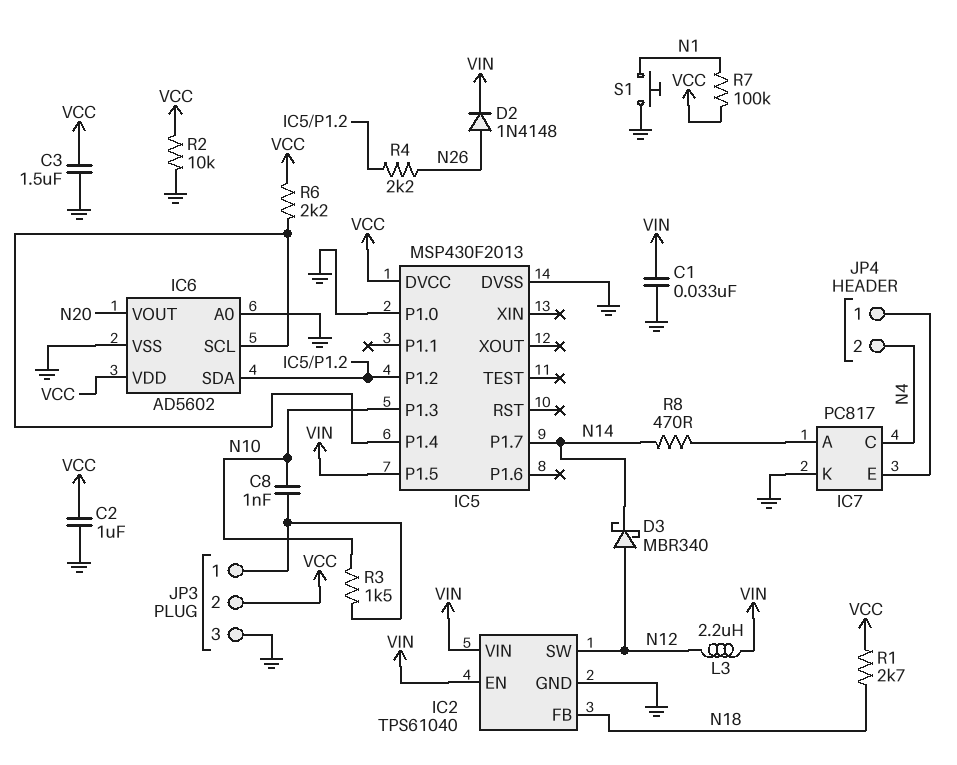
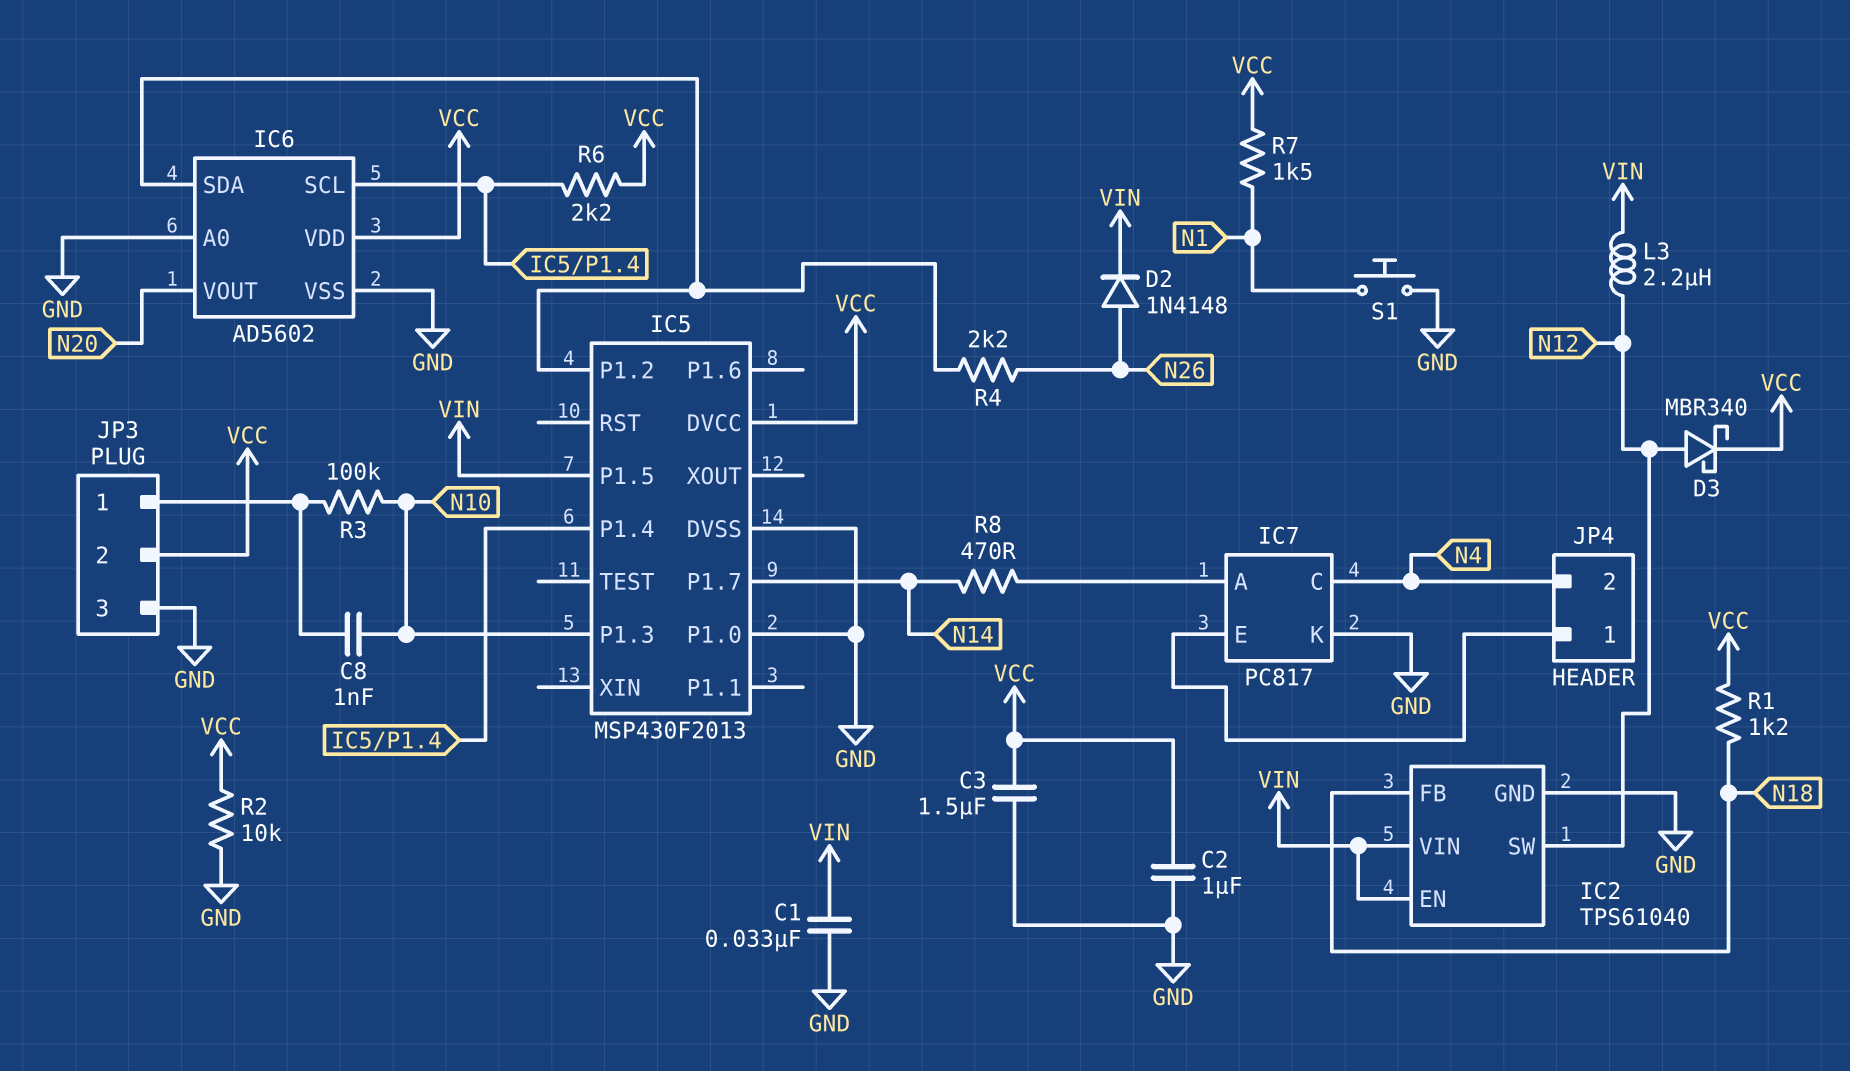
D3: schottky MBR340 (A N12, K N14) -> schottky MBR340 (A N12, K VCC)
R1: 2.7k (N18, VCC) -> 1.2k (N18, VCC)
R3: 1.5k (JP3/1, N10) -> 100k (JP3/1, N10)
R7: 100k (N1, VCC) -> 1.5k (N1, VCC)

